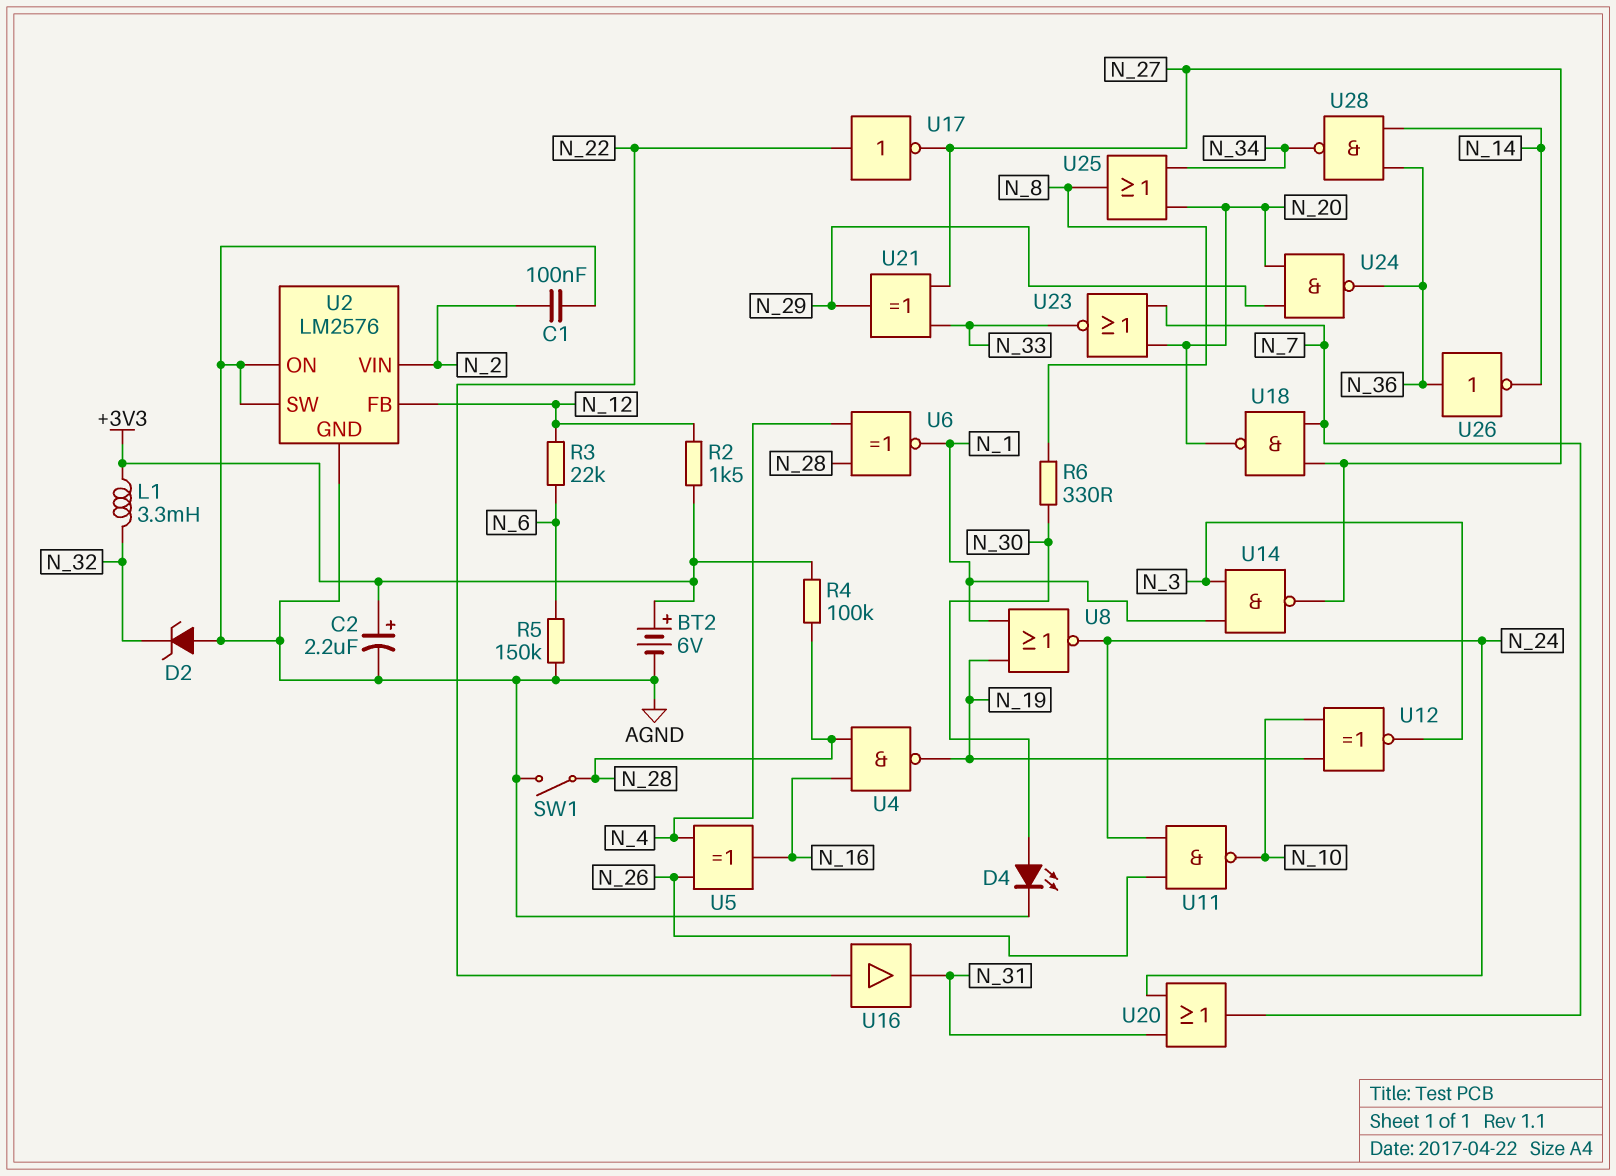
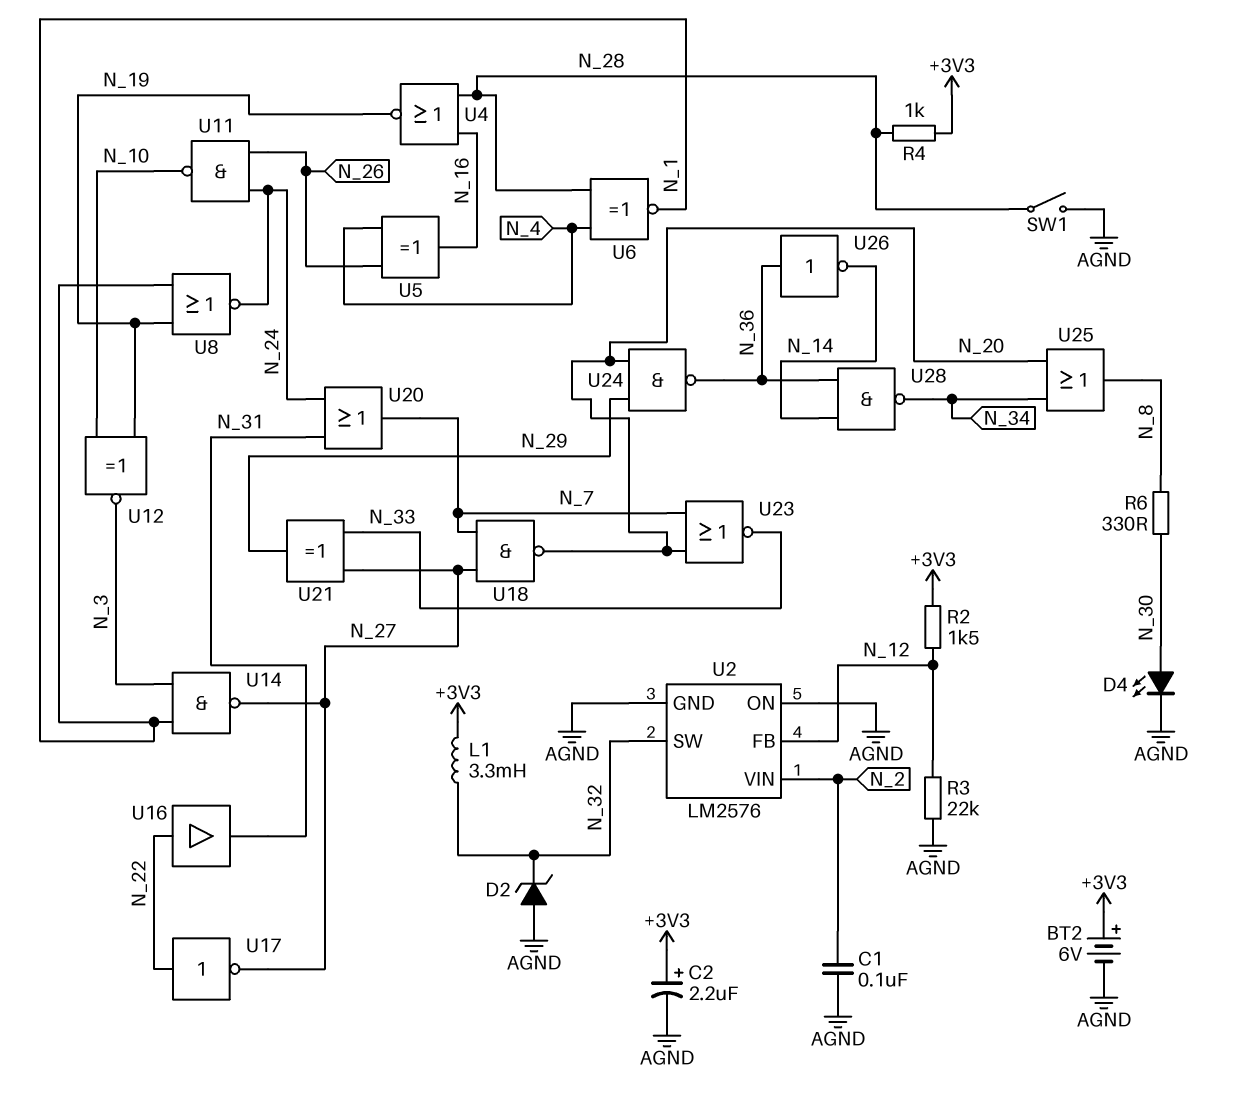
R3: 22k (N_6, N_12) -> 22k (AGND, N_12)
R4: 100k (+3V3, N_28) -> 1k (+3V3, N_28)
R5: 150k (AGND, N_6) -> none
U2 pin SW: AGND -> N_32
U4: NAND (in N_16, in N_28, out N_19) -> NOR (in N_16, in N_28, out N_19)

